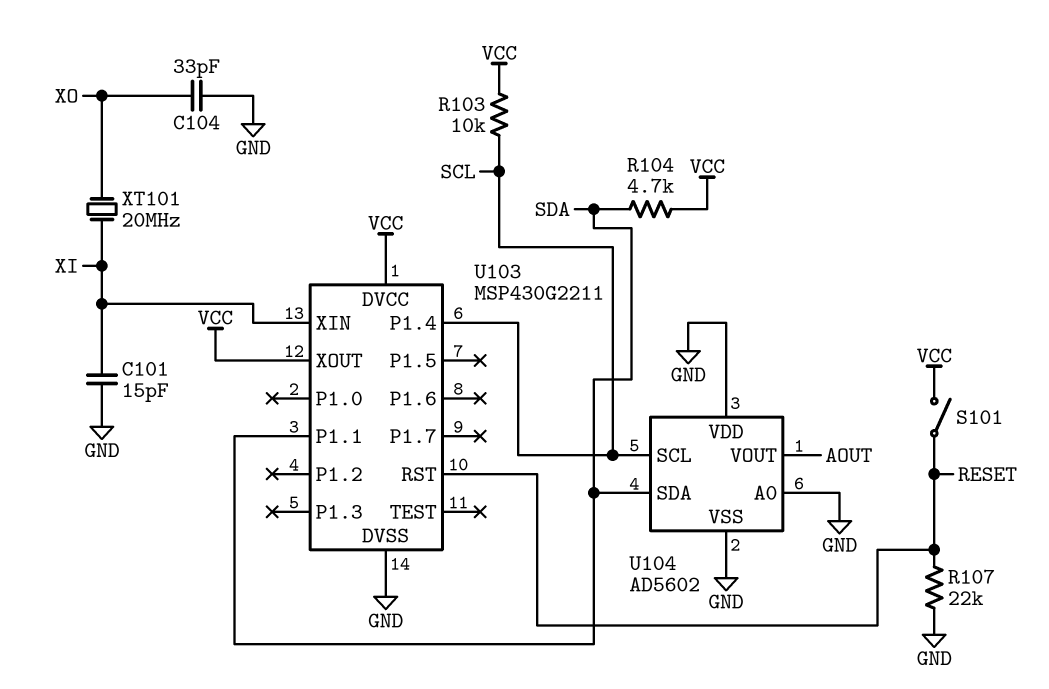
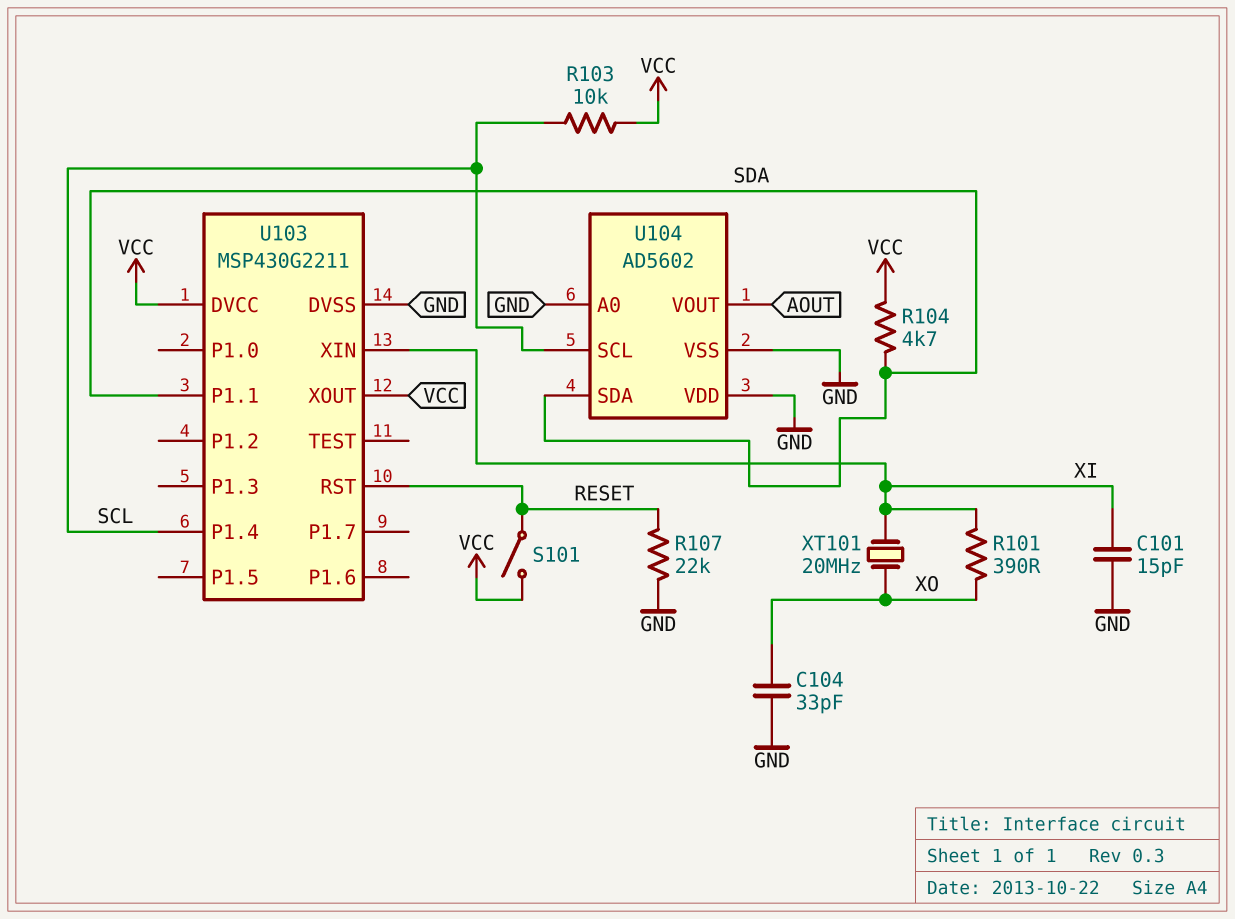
R101: none -> 390 (XI, XO)

